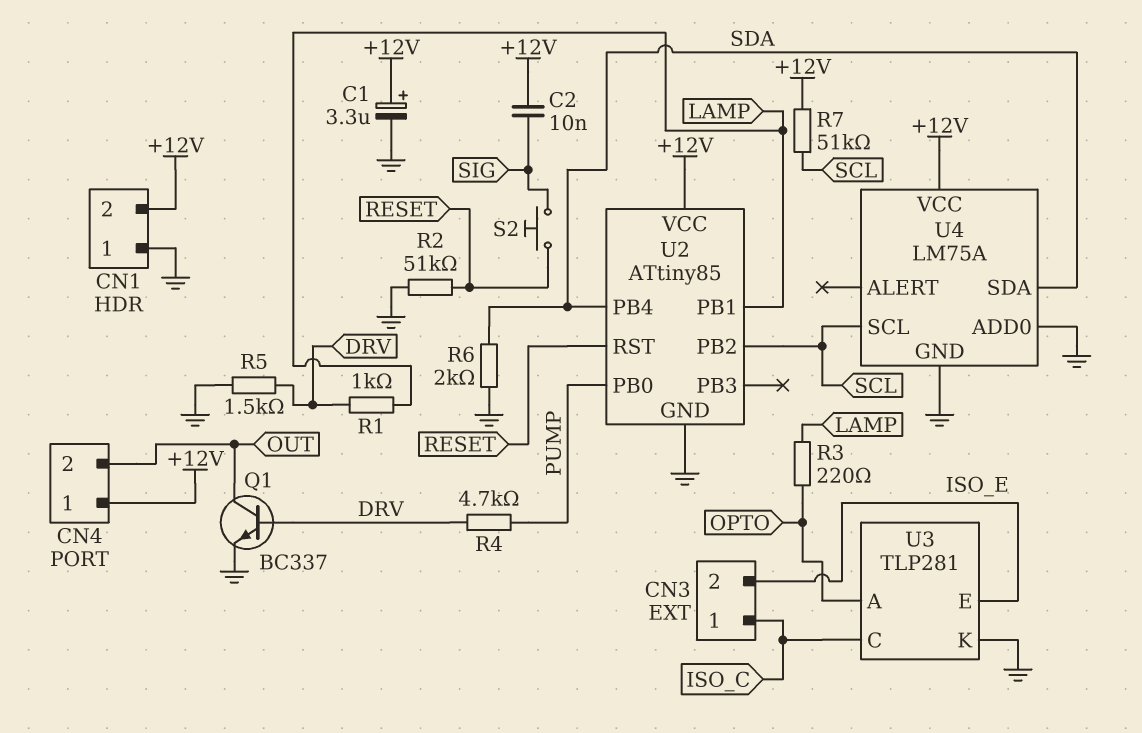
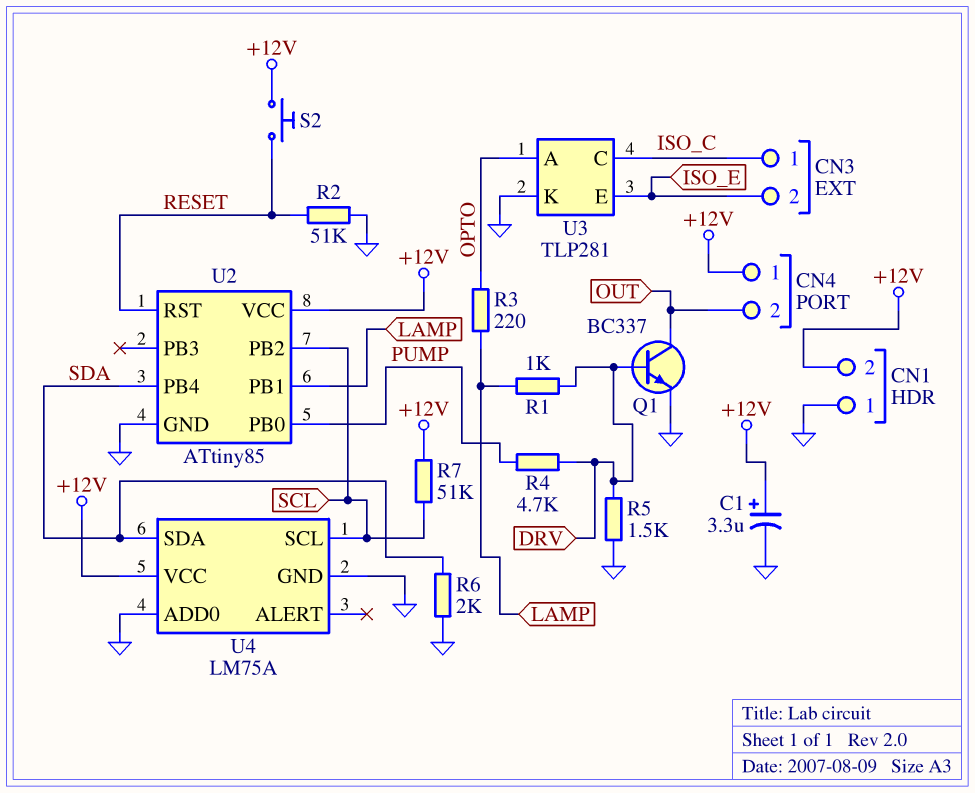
C2: 10nF (+12V, SIG) -> none
S2: button (RESET, SIG) -> button (+12V, RESET)

